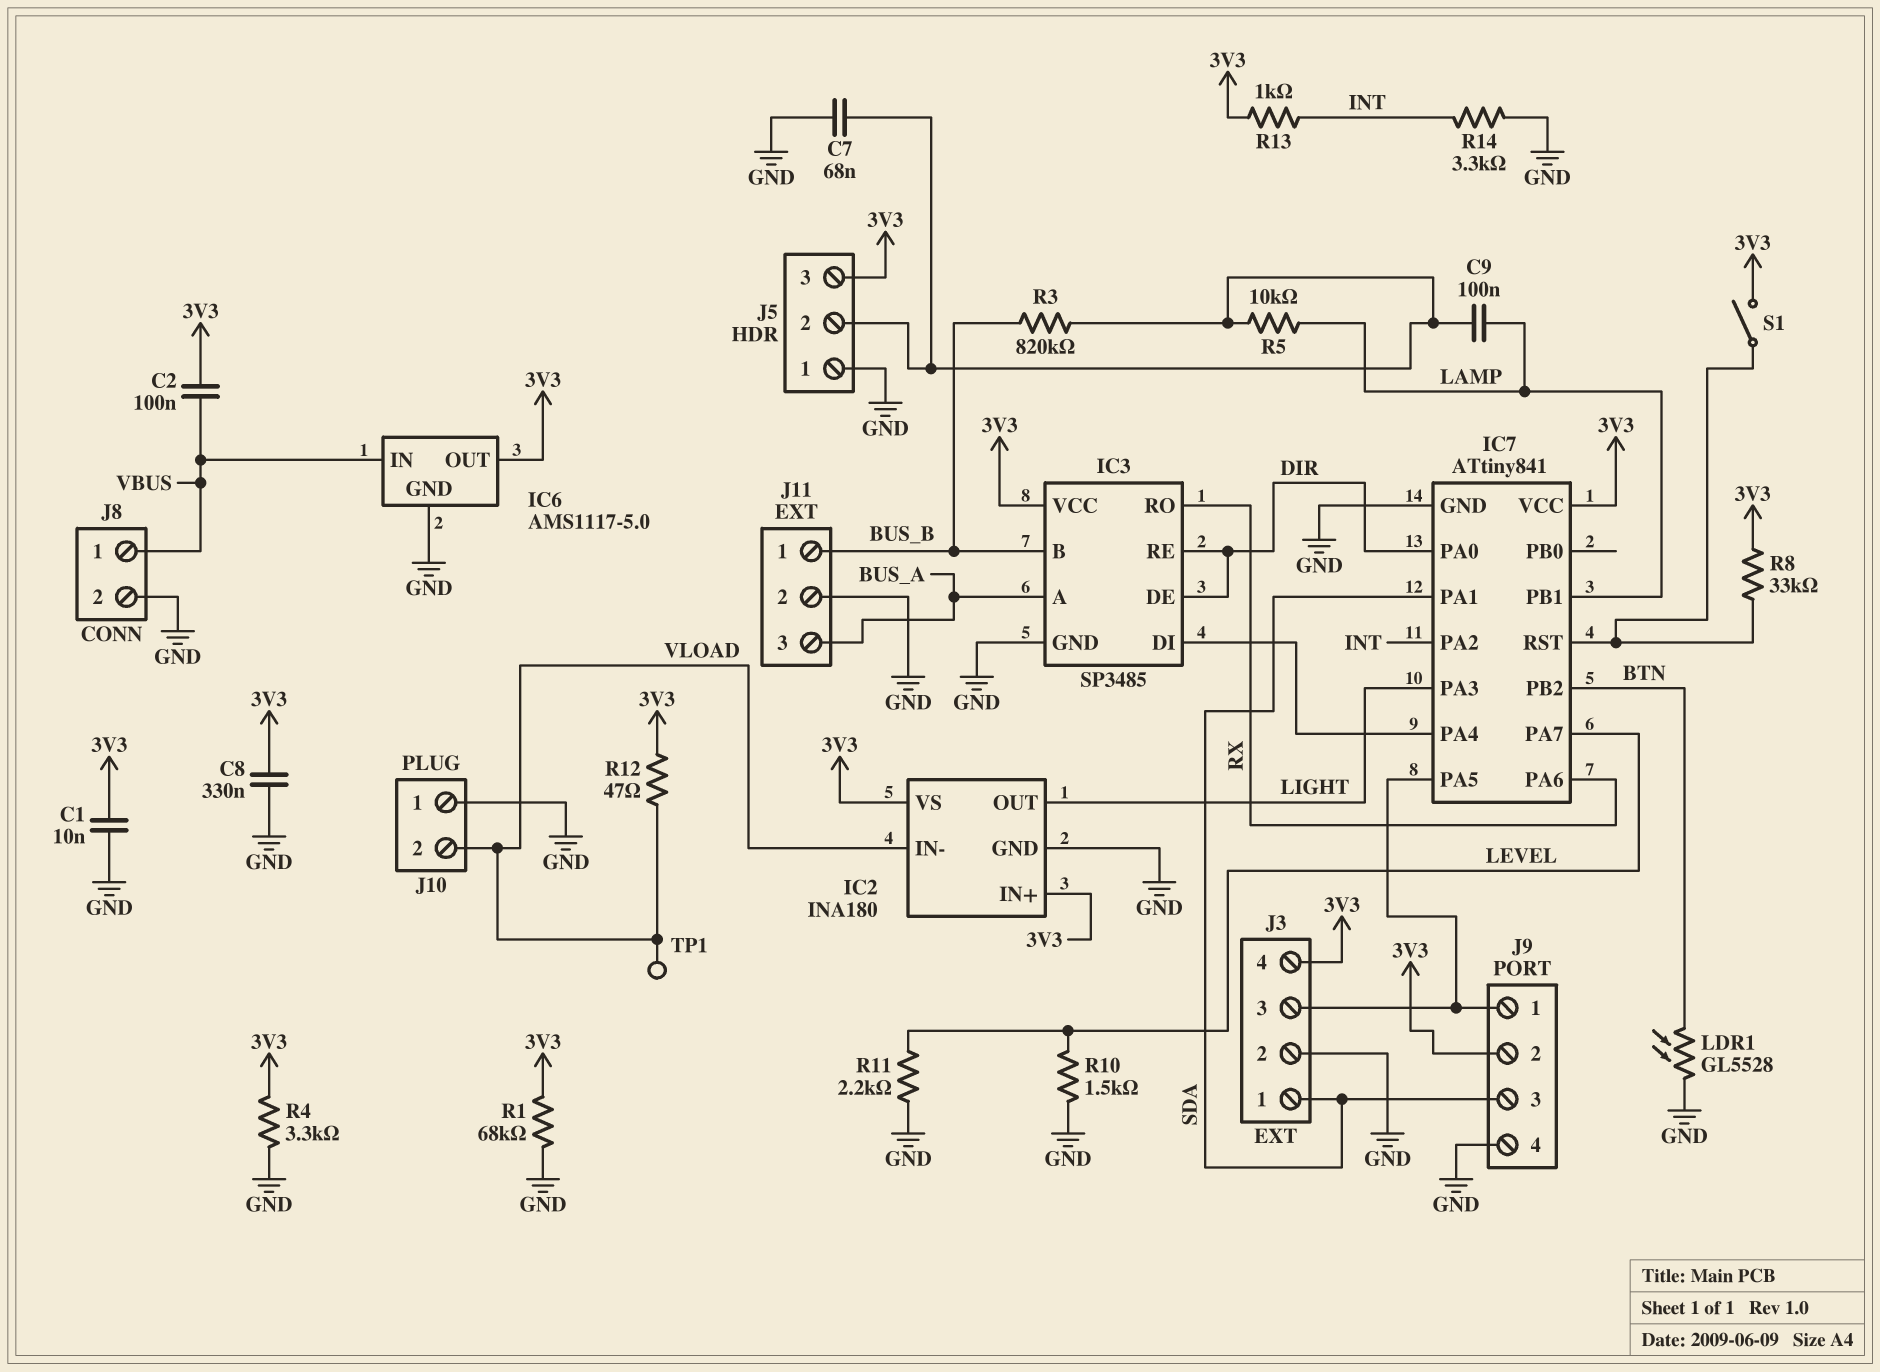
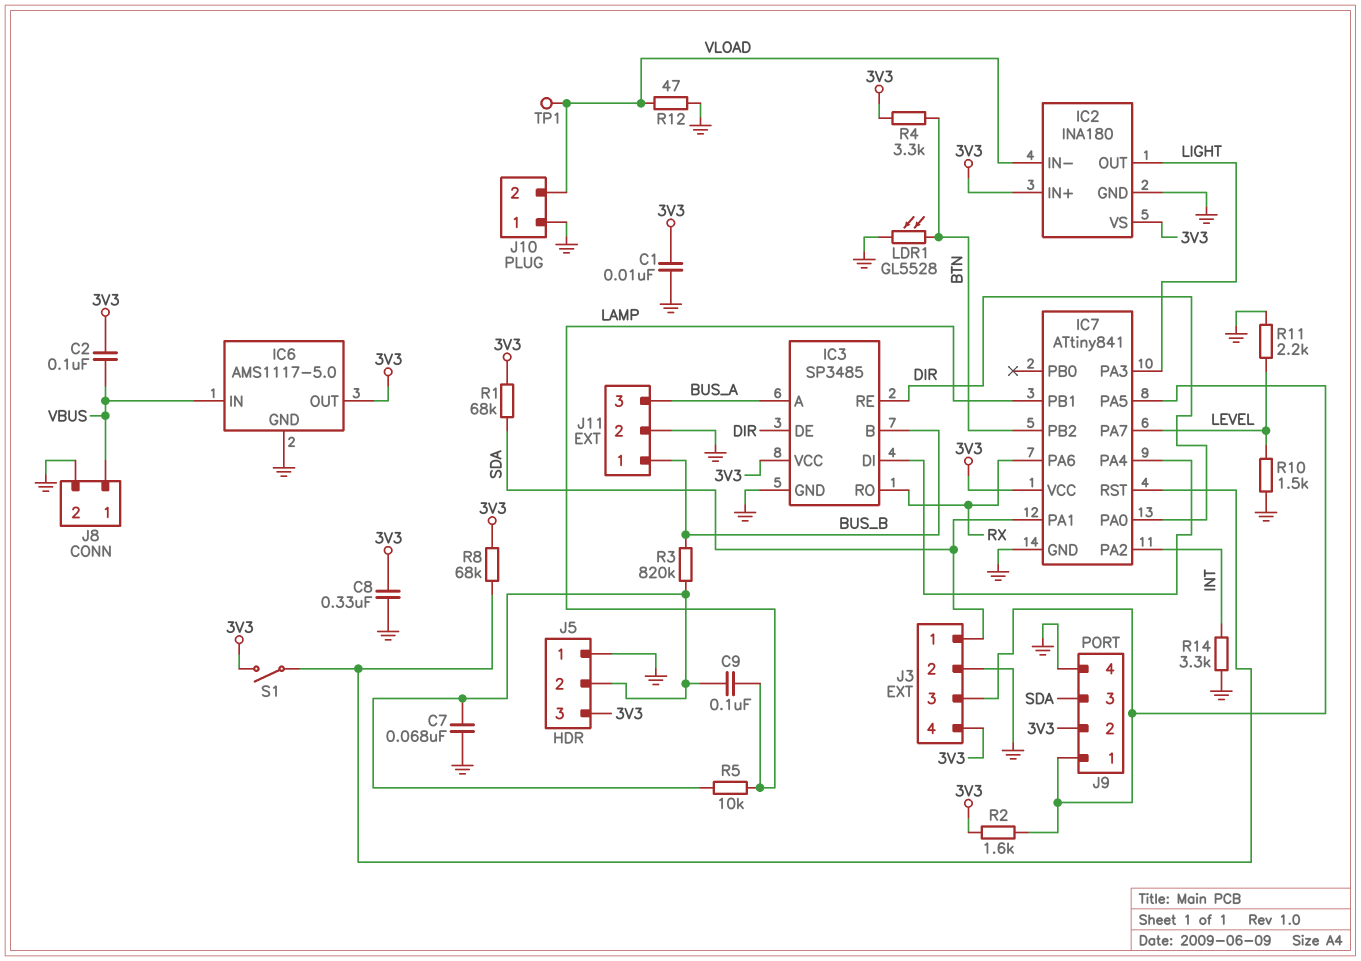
R1: 68k (3V3, GND) -> 68k (3V3, SDA)
R2: none -> 1.6k (3V3, IC7/PA5)
R4: 3.3k (3V3, GND) -> 3.3k (3V3, BTN)
R8: 33k (3V3, IC7/RST) -> 68k (3V3, IC7/RST)
R12: 47 (3V3, VLOAD) -> 47 (GND, VLOAD)
R13: 1k (3V3, INT) -> none

